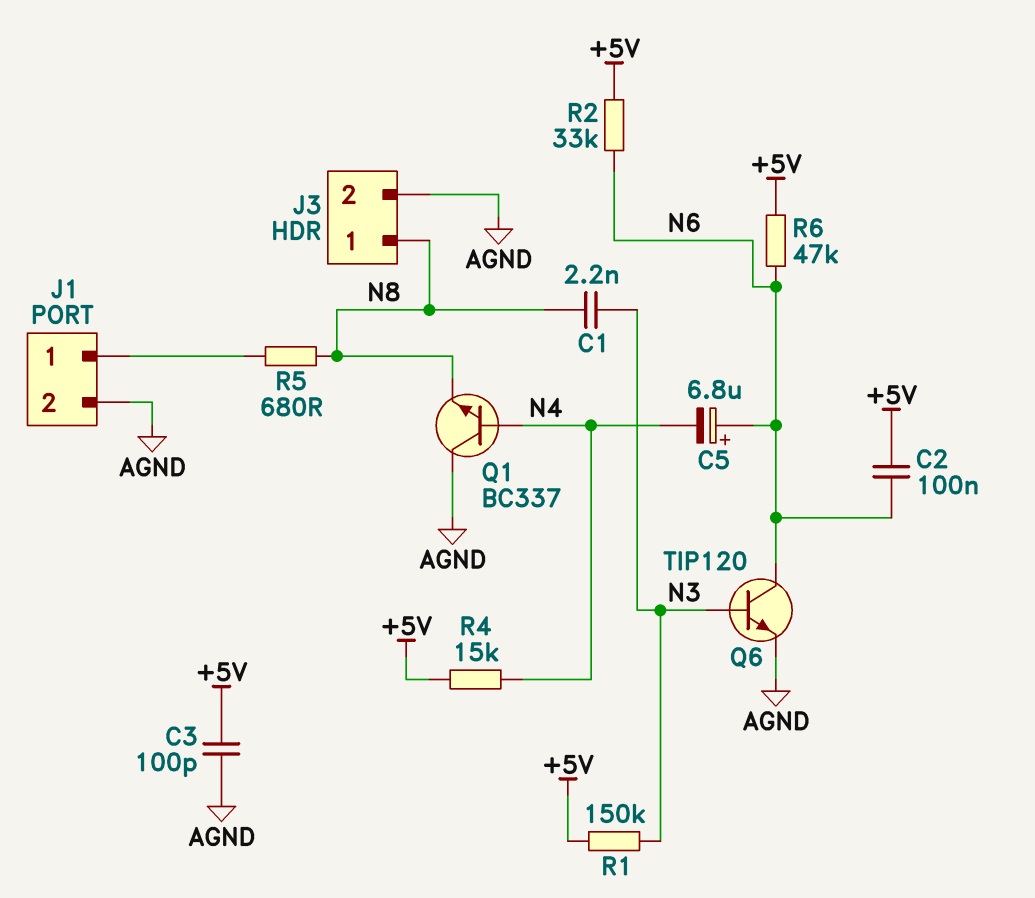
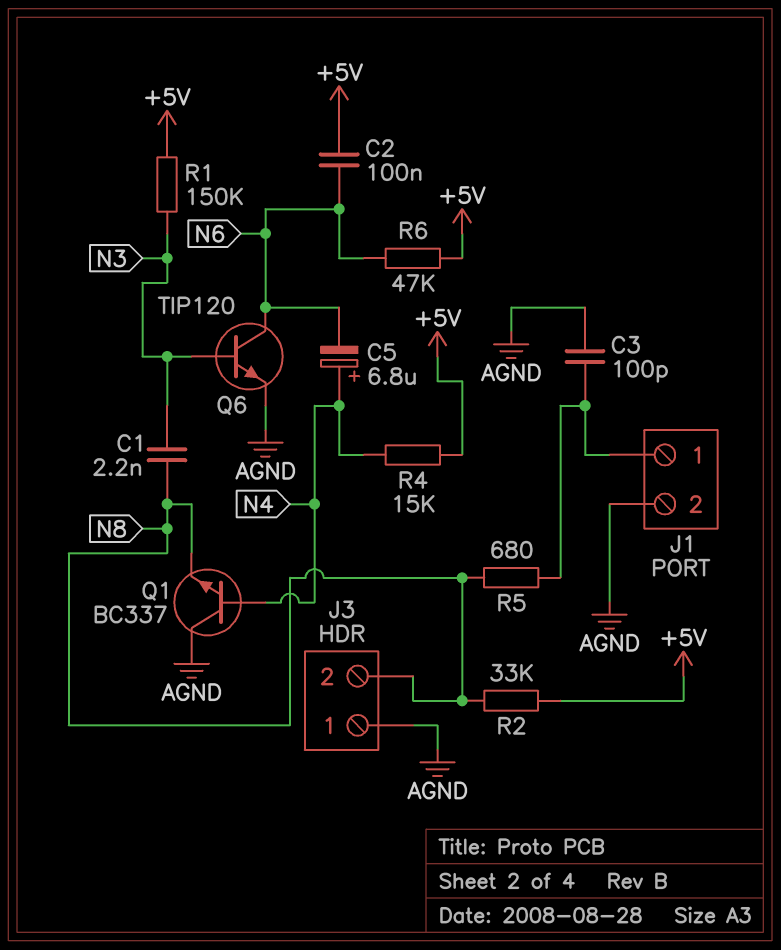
C3: 100pF (+5V, AGND) -> 100pF (AGND, J1/1)
C5: 6.8uF (plus N6, minus N4) -> 6.8uF (plus N4, minus N6)
J3 pin 1: N8 -> AGND
J3 pin 2: AGND -> N8
R2: 33k (+5V, N6) -> 33k (+5V, N8)

